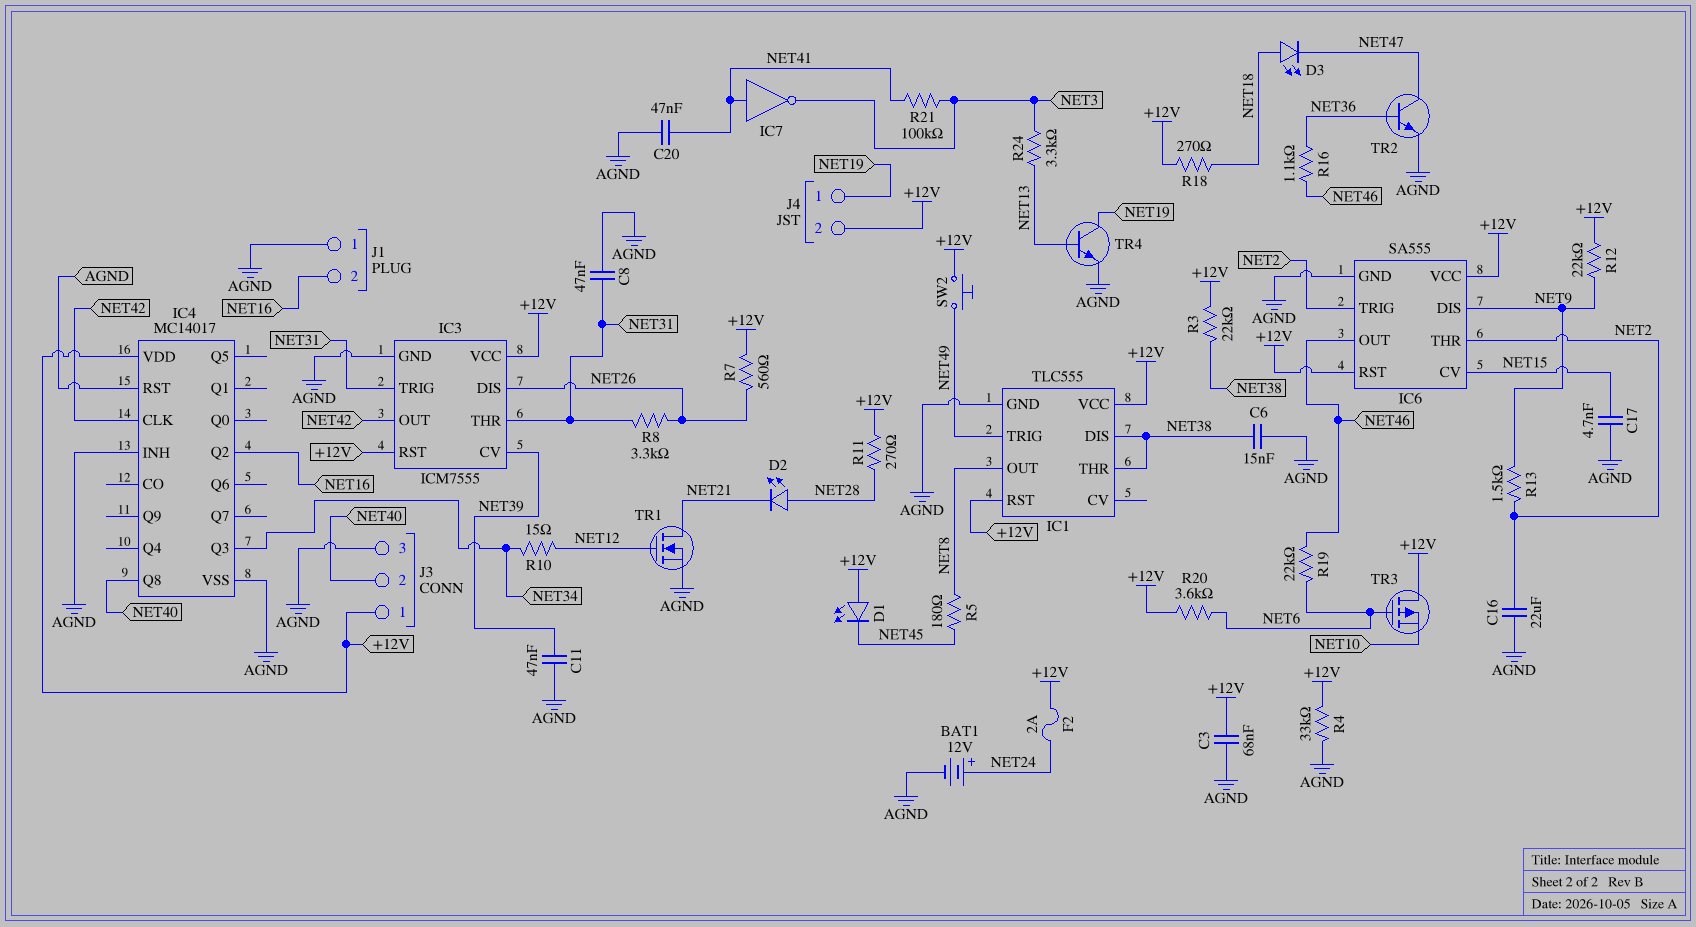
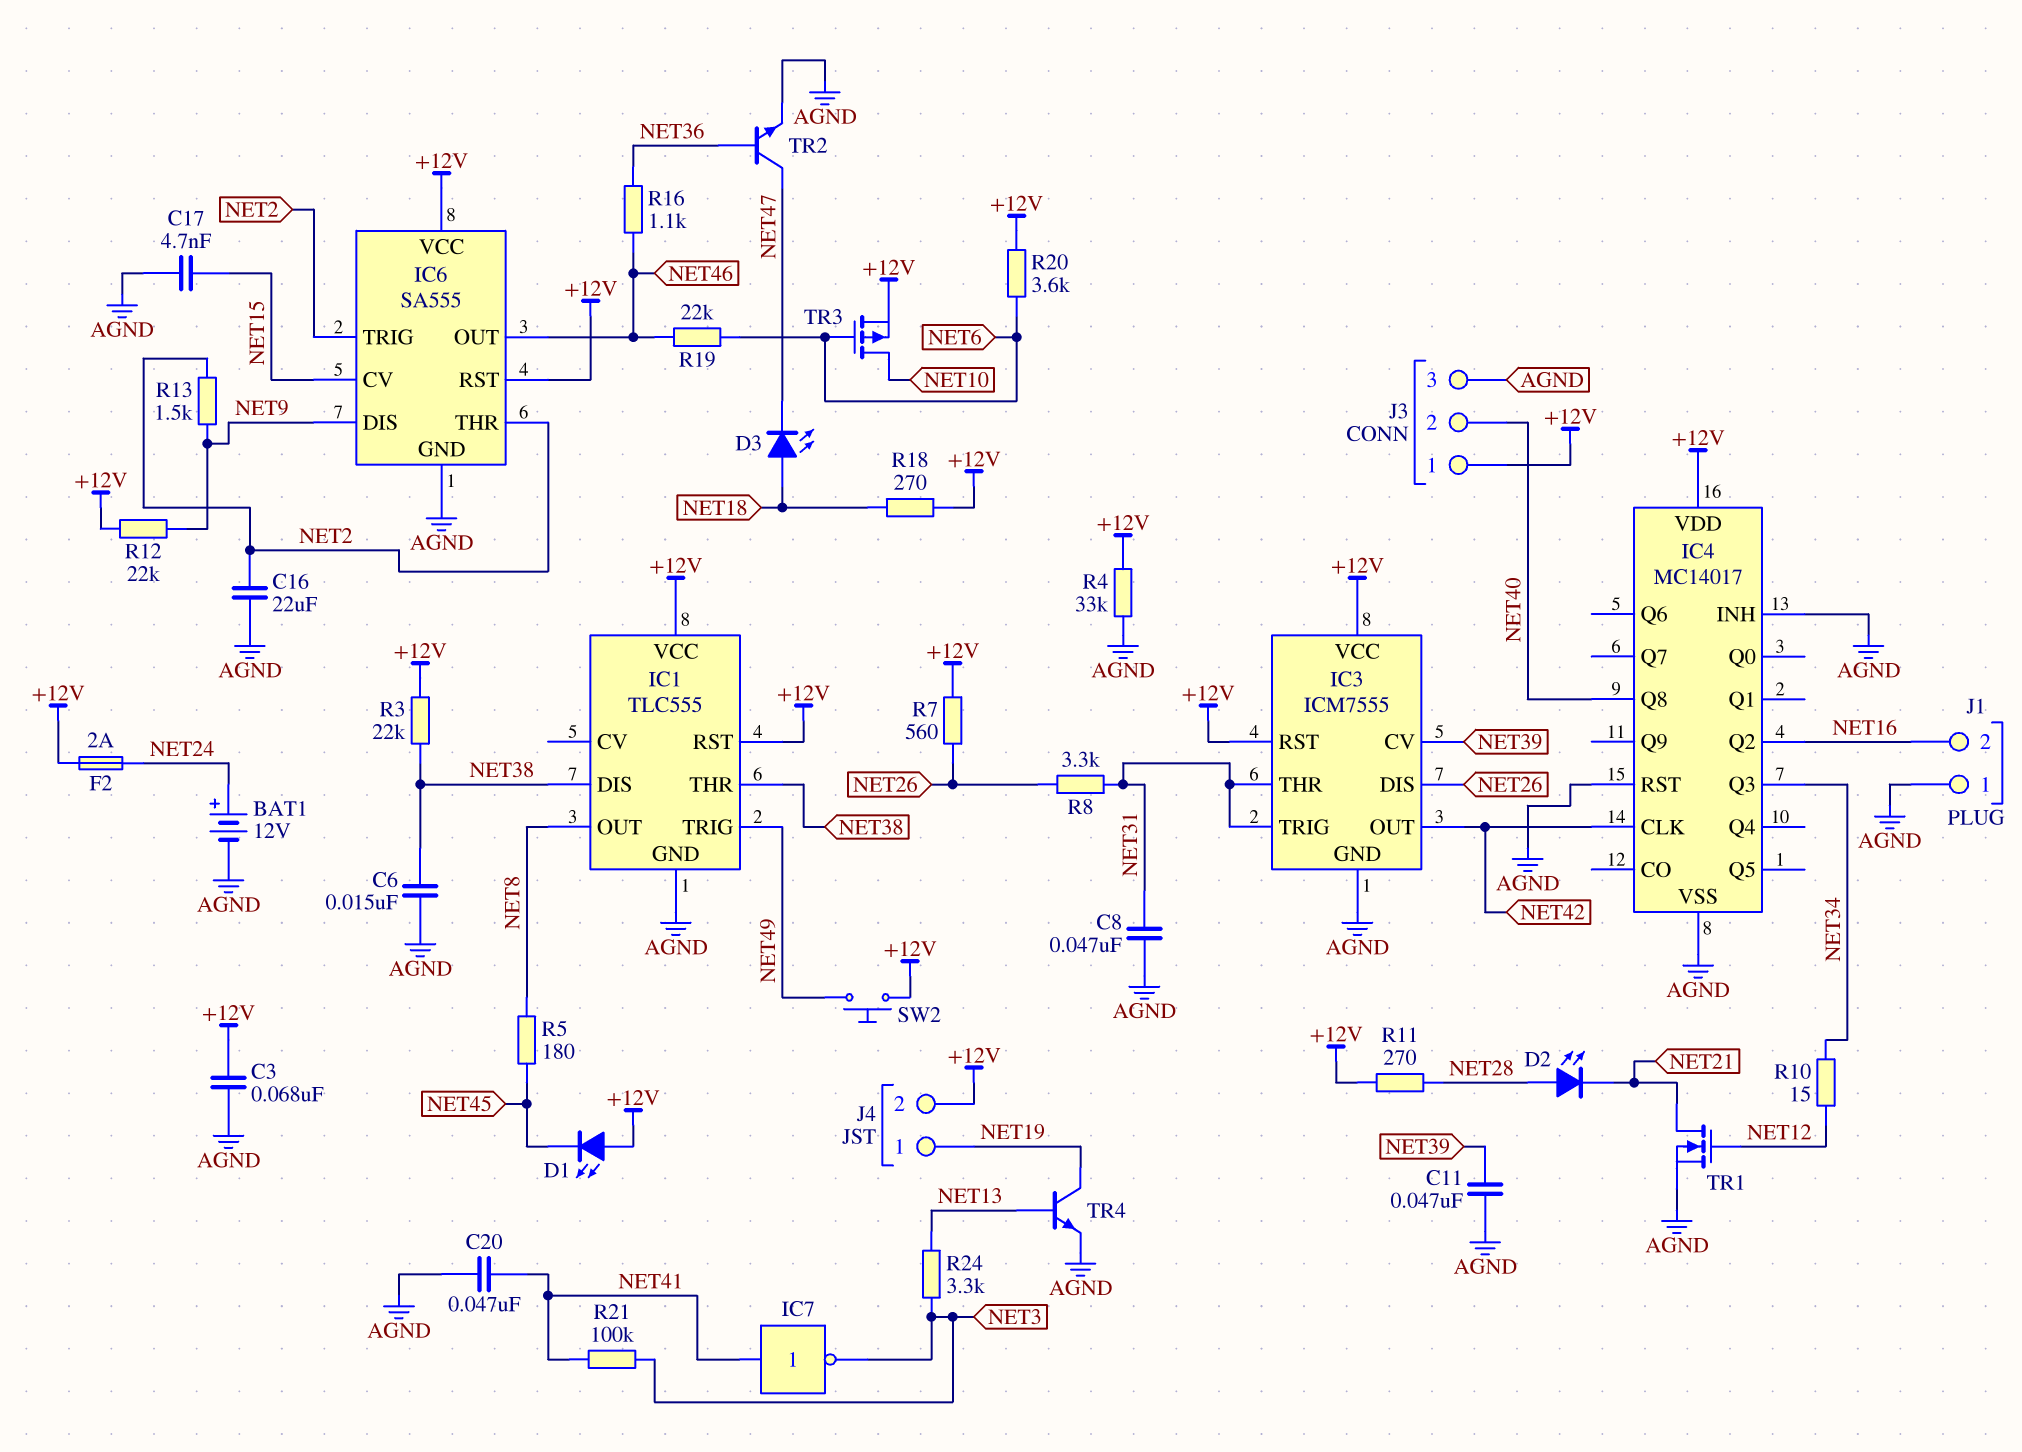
TR3: PMOS (G NET6, D +12V, S NET10) -> PMOS (G NET6, D NET10, S +12V)

